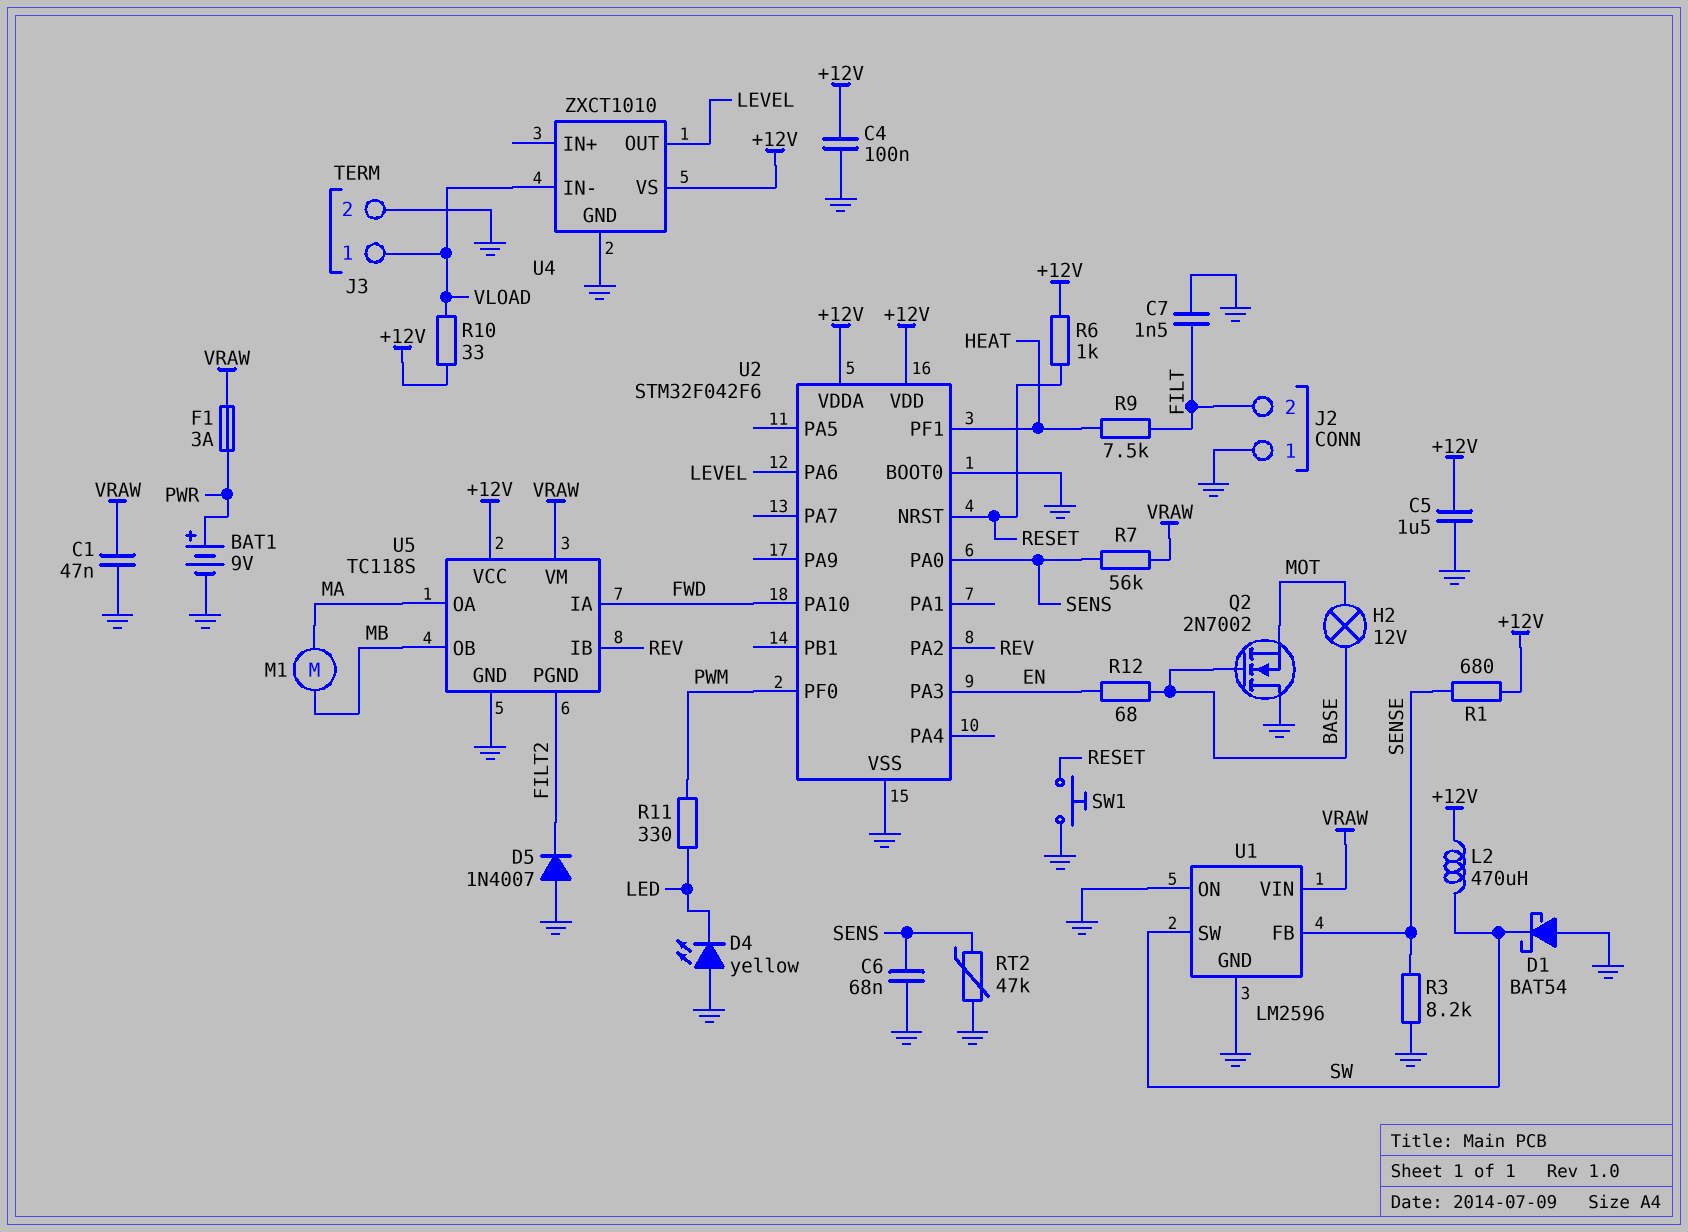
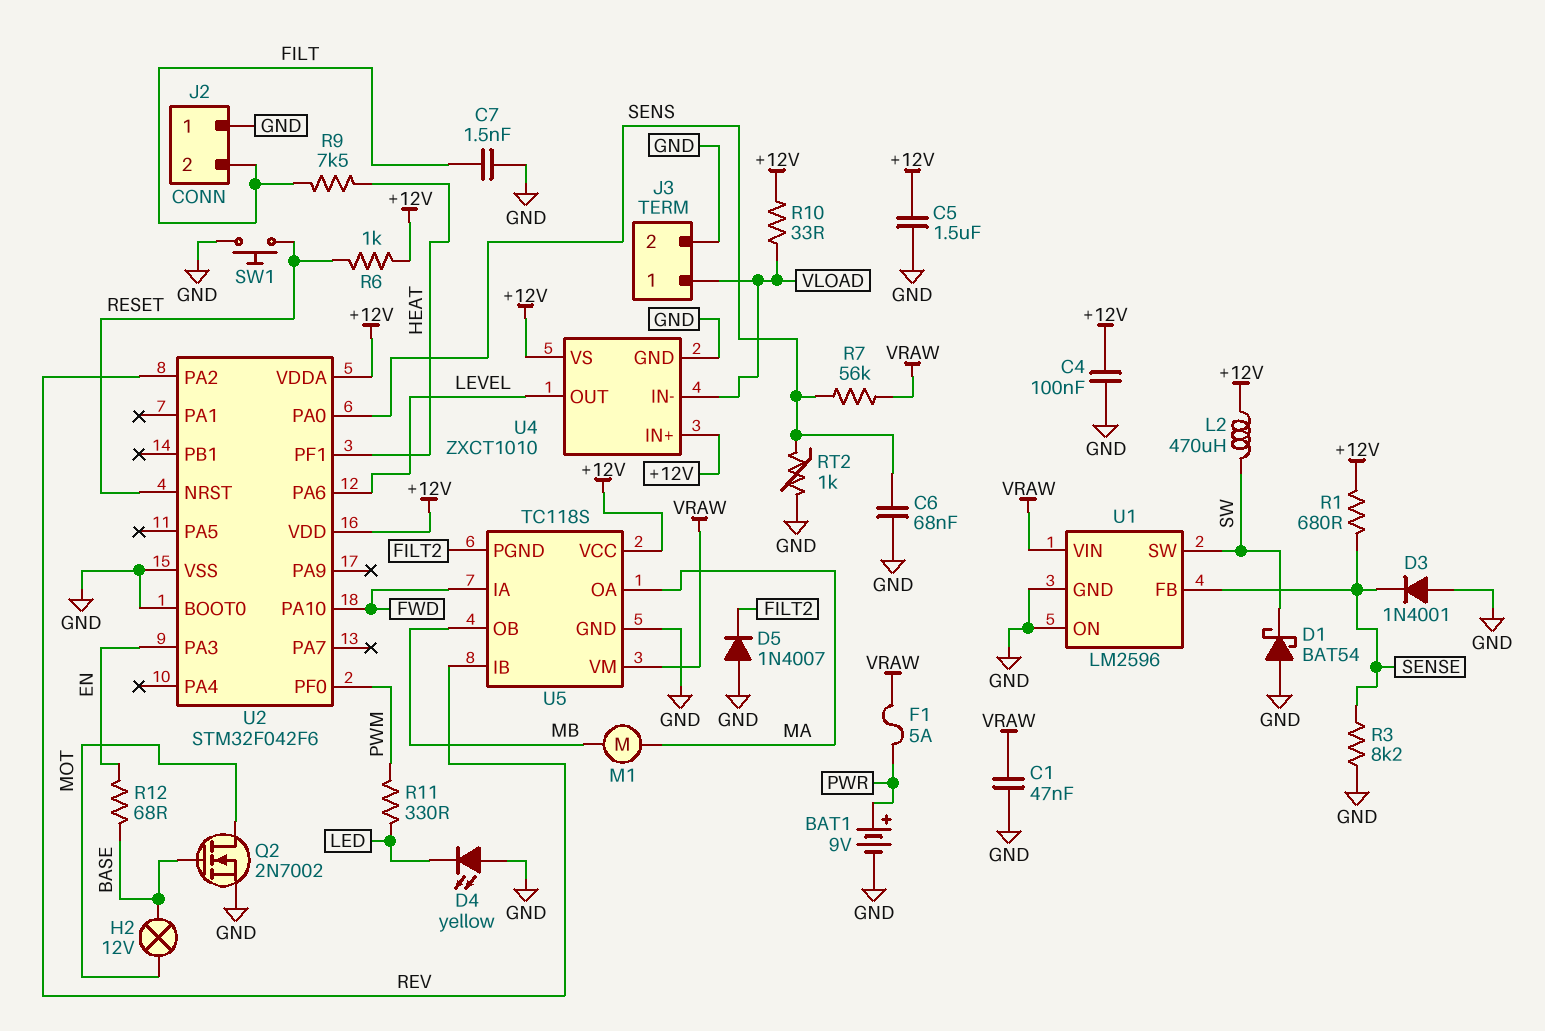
D3: none -> diode 1N4001 (A GND, K SENSE)
F1: 3A (PWR, VRAW) -> 5A (PWR, VRAW)
Q2: NMOS 2N7002 (G BASE, D GND, S MOT) -> NMOS 2N7002 (G BASE, D MOT, S GND)
RT2: 47k (GND, SENS) -> 1k (GND, SENS)
U4 pin IN+: none -> +12V

